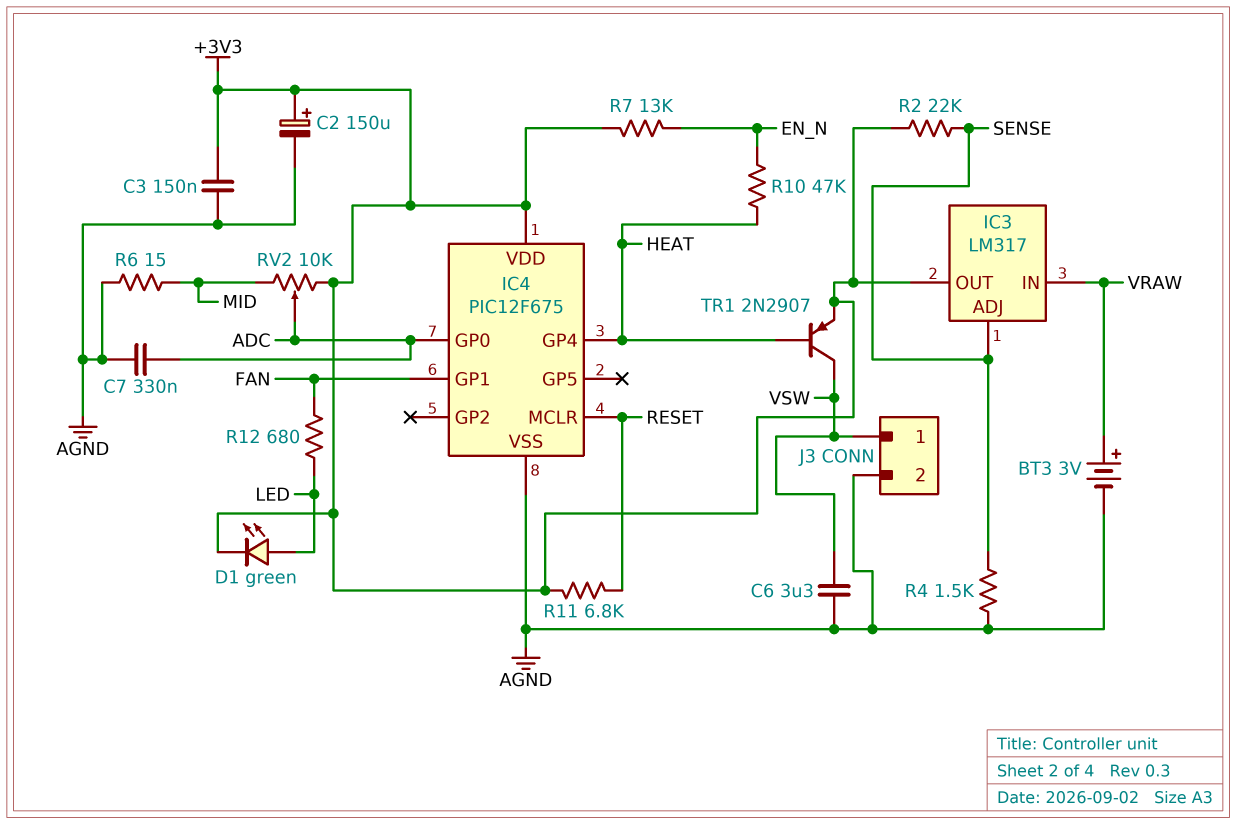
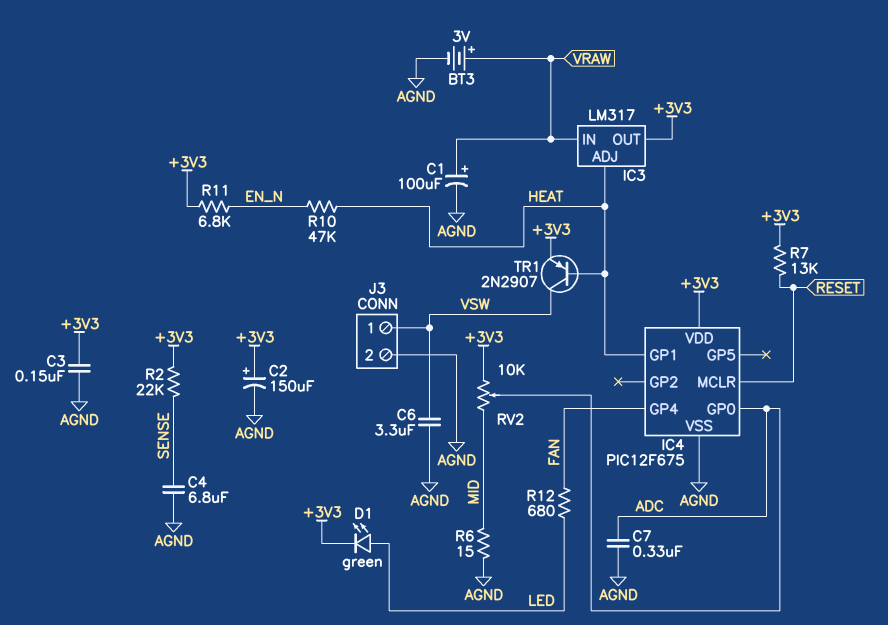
C1: none -> 100uF (plus VRAW, minus AGND)
C4: none -> 6.8uF (AGND, SENSE)
IC3 pin ADJ: SENSE -> HEAT
IC4 pin GP1: FAN -> HEAT
IC4 pin GP4: HEAT -> FAN
R4: 1.5k (AGND, SENSE) -> none
R7: 13k (+3V3, EN_N) -> 13k (+3V3, RESET)
R11: 6.8k (+3V3, RESET) -> 6.8k (+3V3, EN_N)

